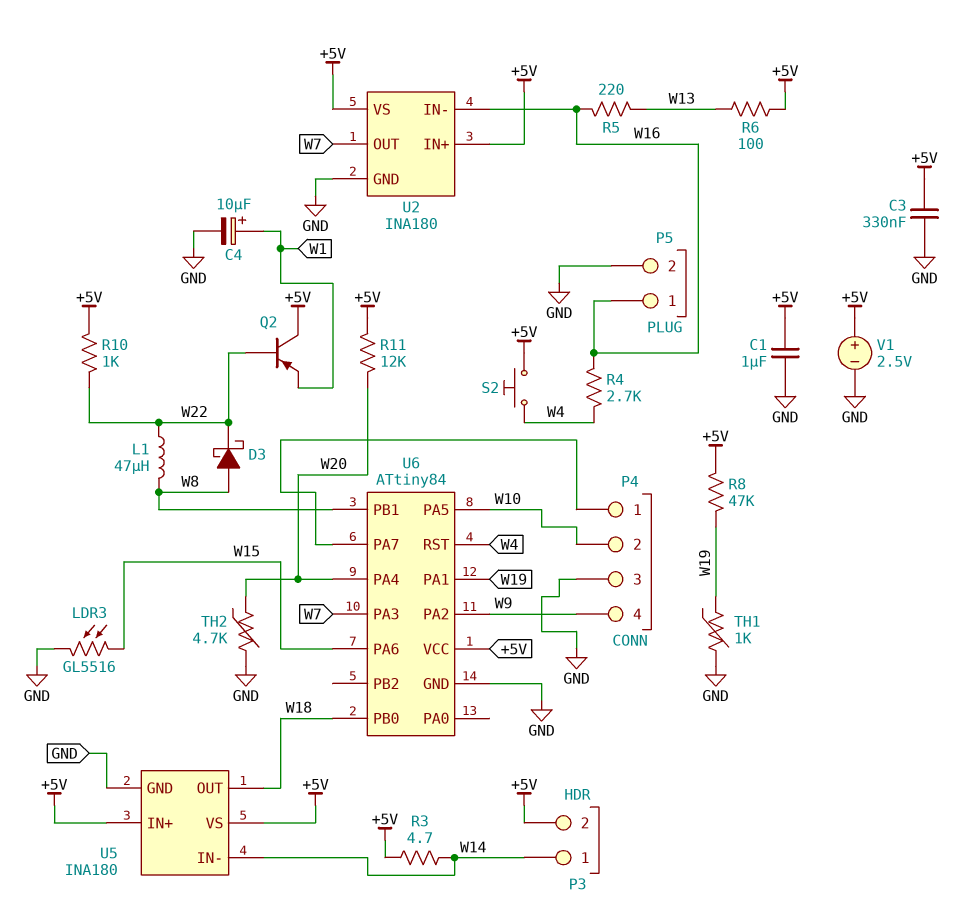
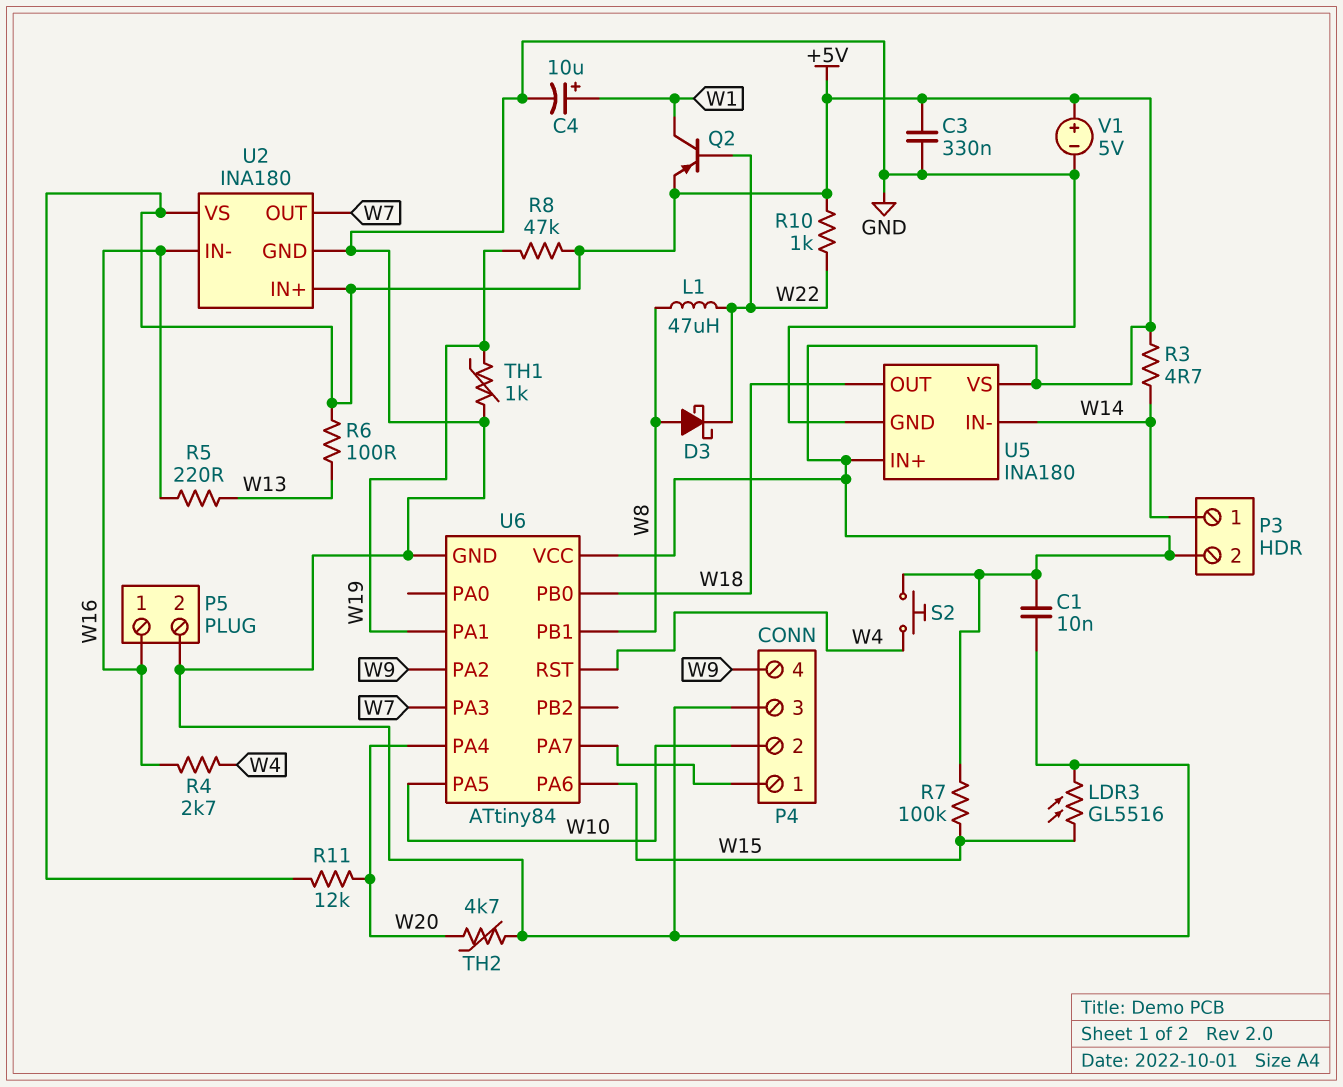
C1: 1uF (+5V, GND) -> 10nF (+5V, GND)
Q2: PNP (B W22, C +5V, E W1) -> PNP (B W22, C W1, E +5V)
R7: none -> 100k (+5V, W15)
V1: 2.5V (plus +5V, minus GND) -> 5V (plus +5V, minus GND)

